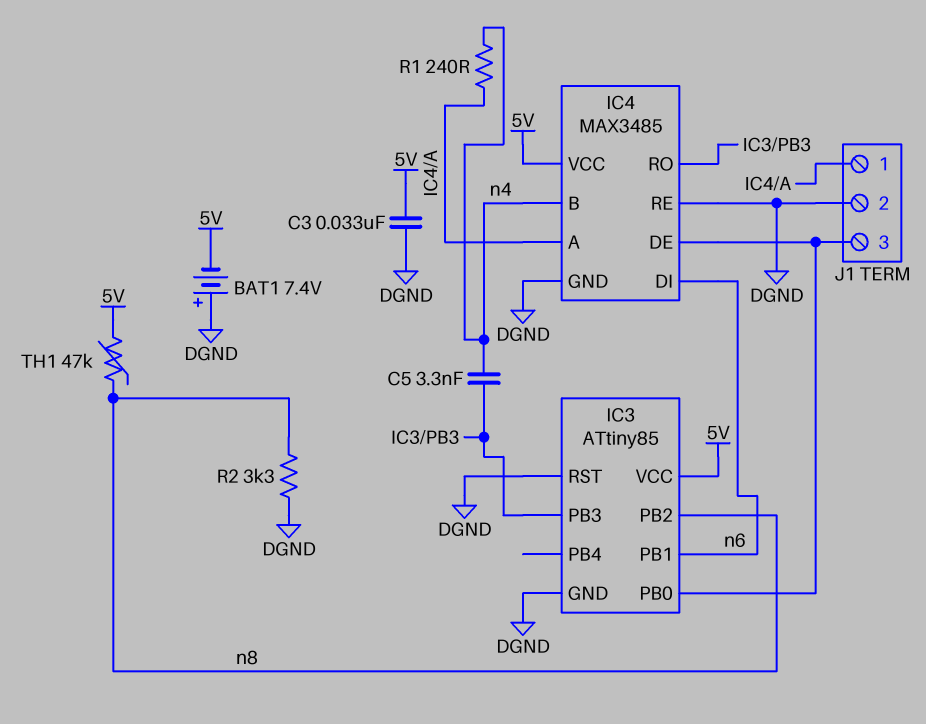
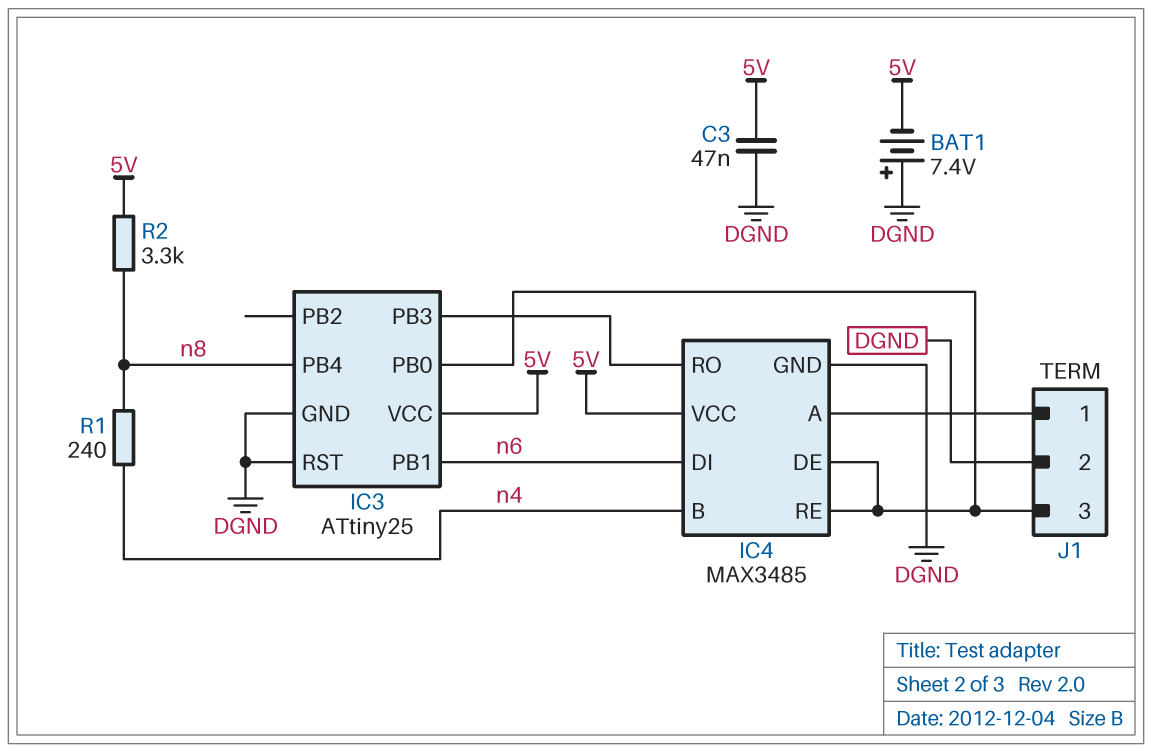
C3: 33nF (5V, DGND) -> 47nF (5V, DGND)
C5: 3.3nF (IC3/PB3, n4) -> none
IC3: ATtiny85 -> ATtiny25
IC3 pin PB2: n8 -> none
IC3 pin PB4: none -> n8
IC4 pin RE: DGND -> IC3/PB0
R1: 240 (IC4/A, n4) -> 240 (n4, n8)
R2: 3.3k (DGND, n8) -> 3.3k (5V, n8)
TH1: 47k (5V, n8) -> none

